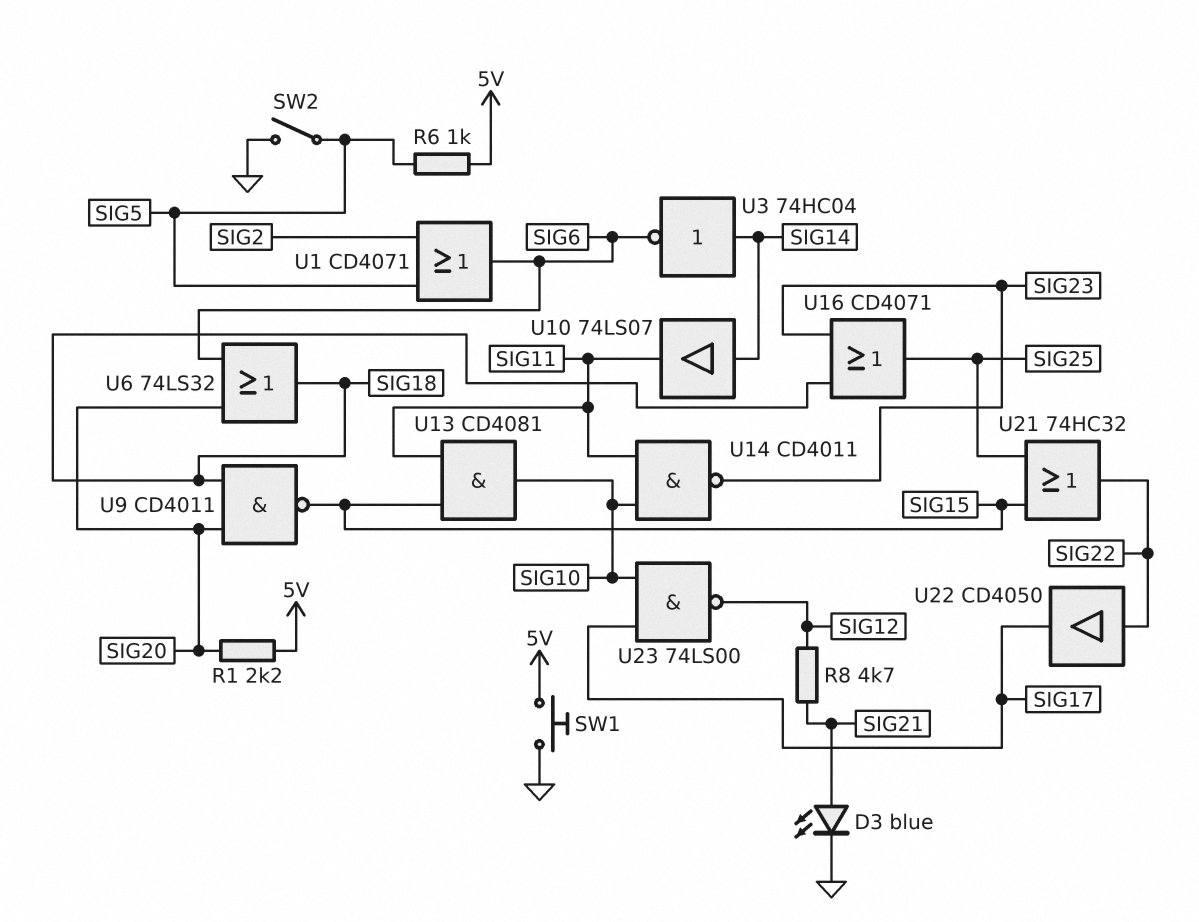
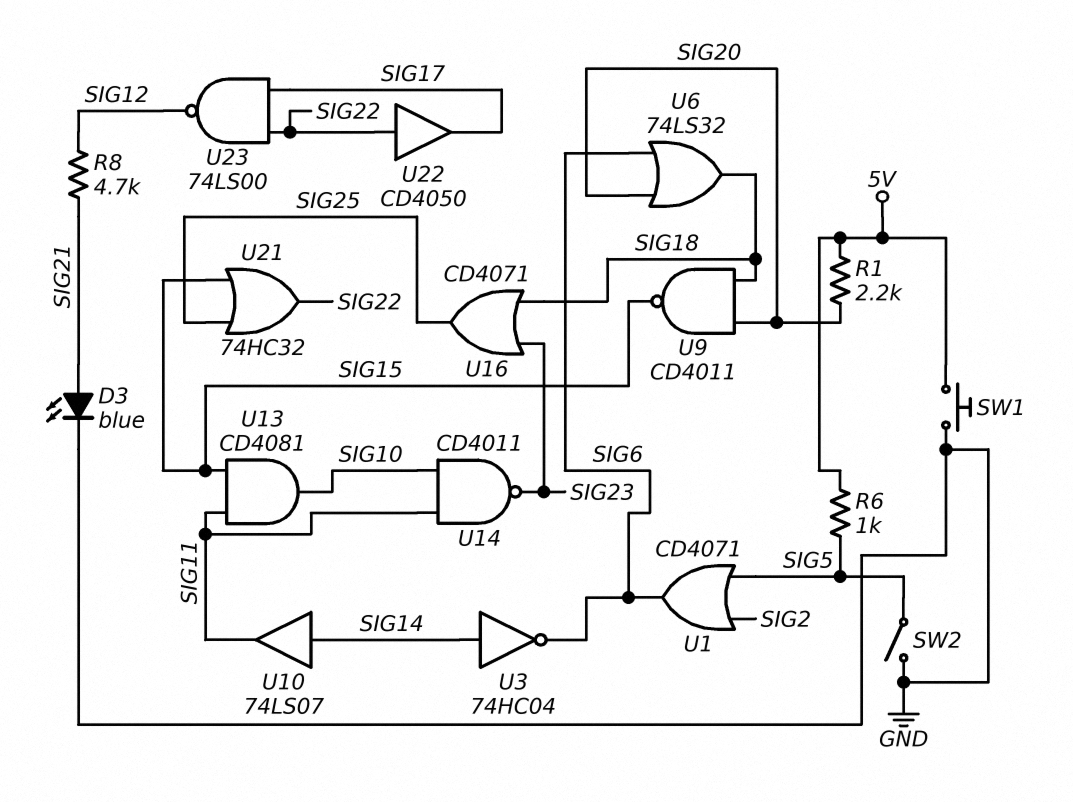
U23: NAND 74LS00 (in SIG10, in SIG17, out SIG12) -> NAND 74LS00 (in SIG17, in SIG22, out SIG12)

